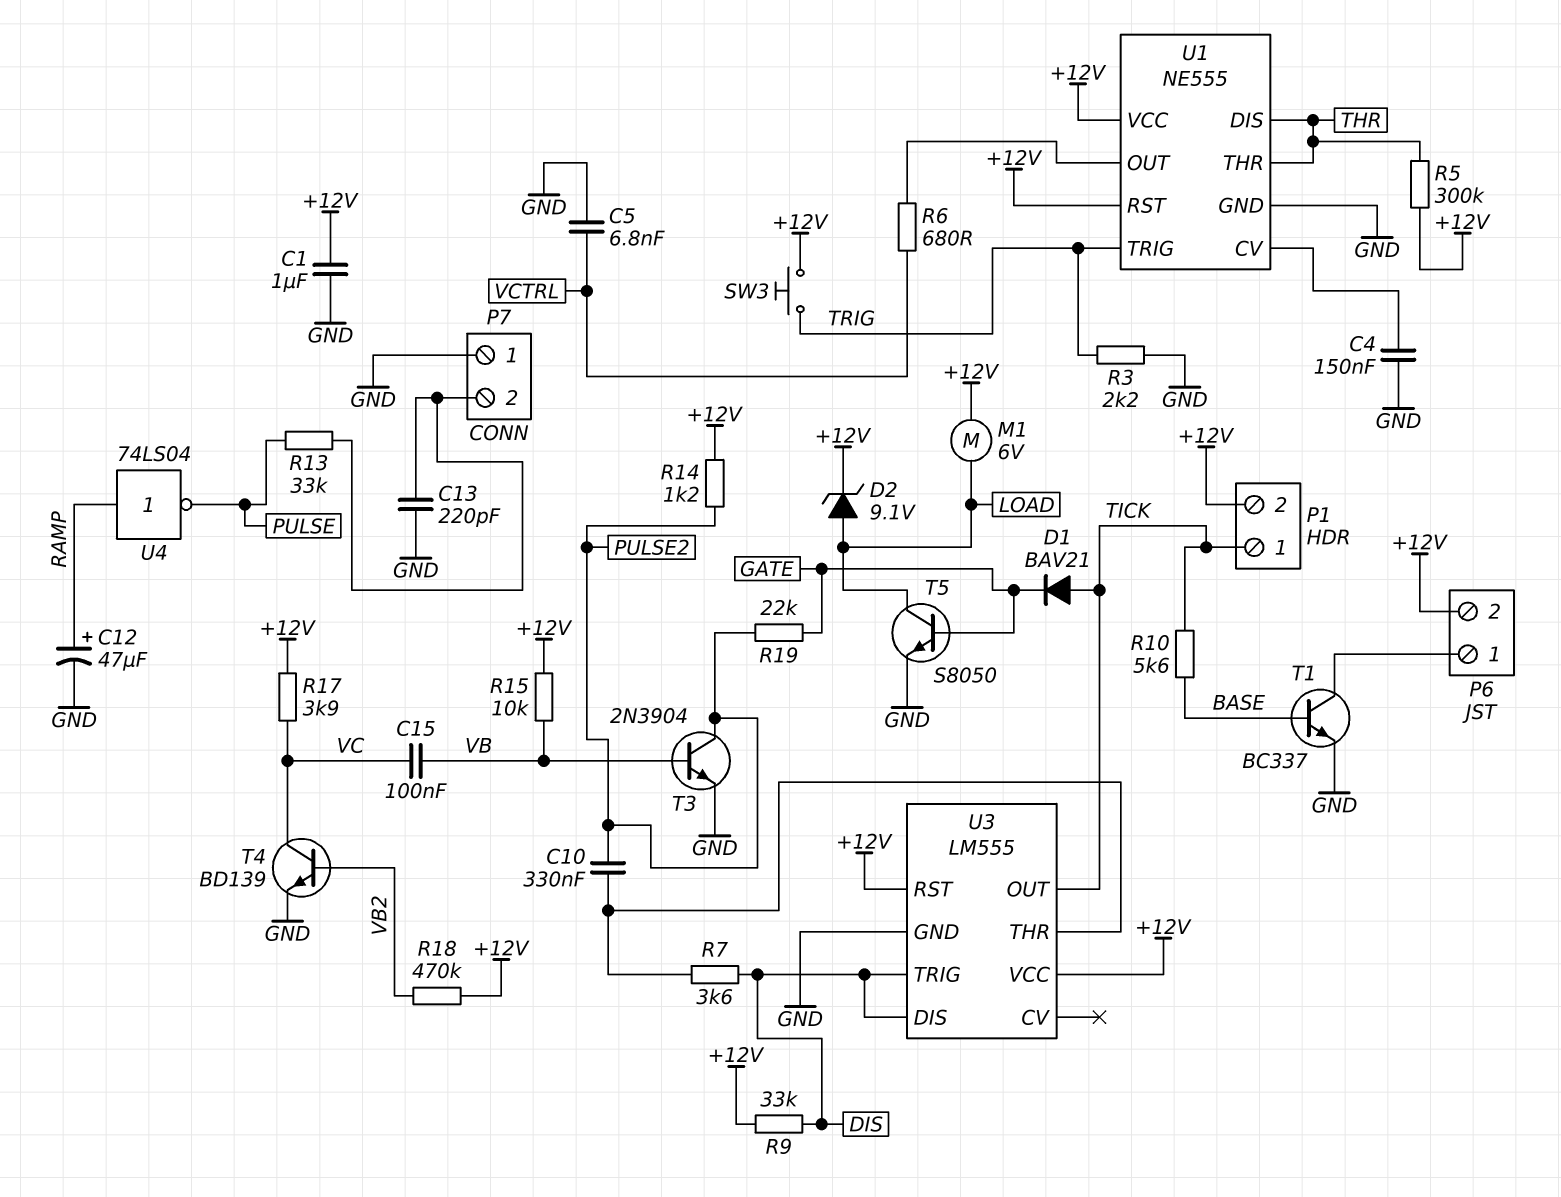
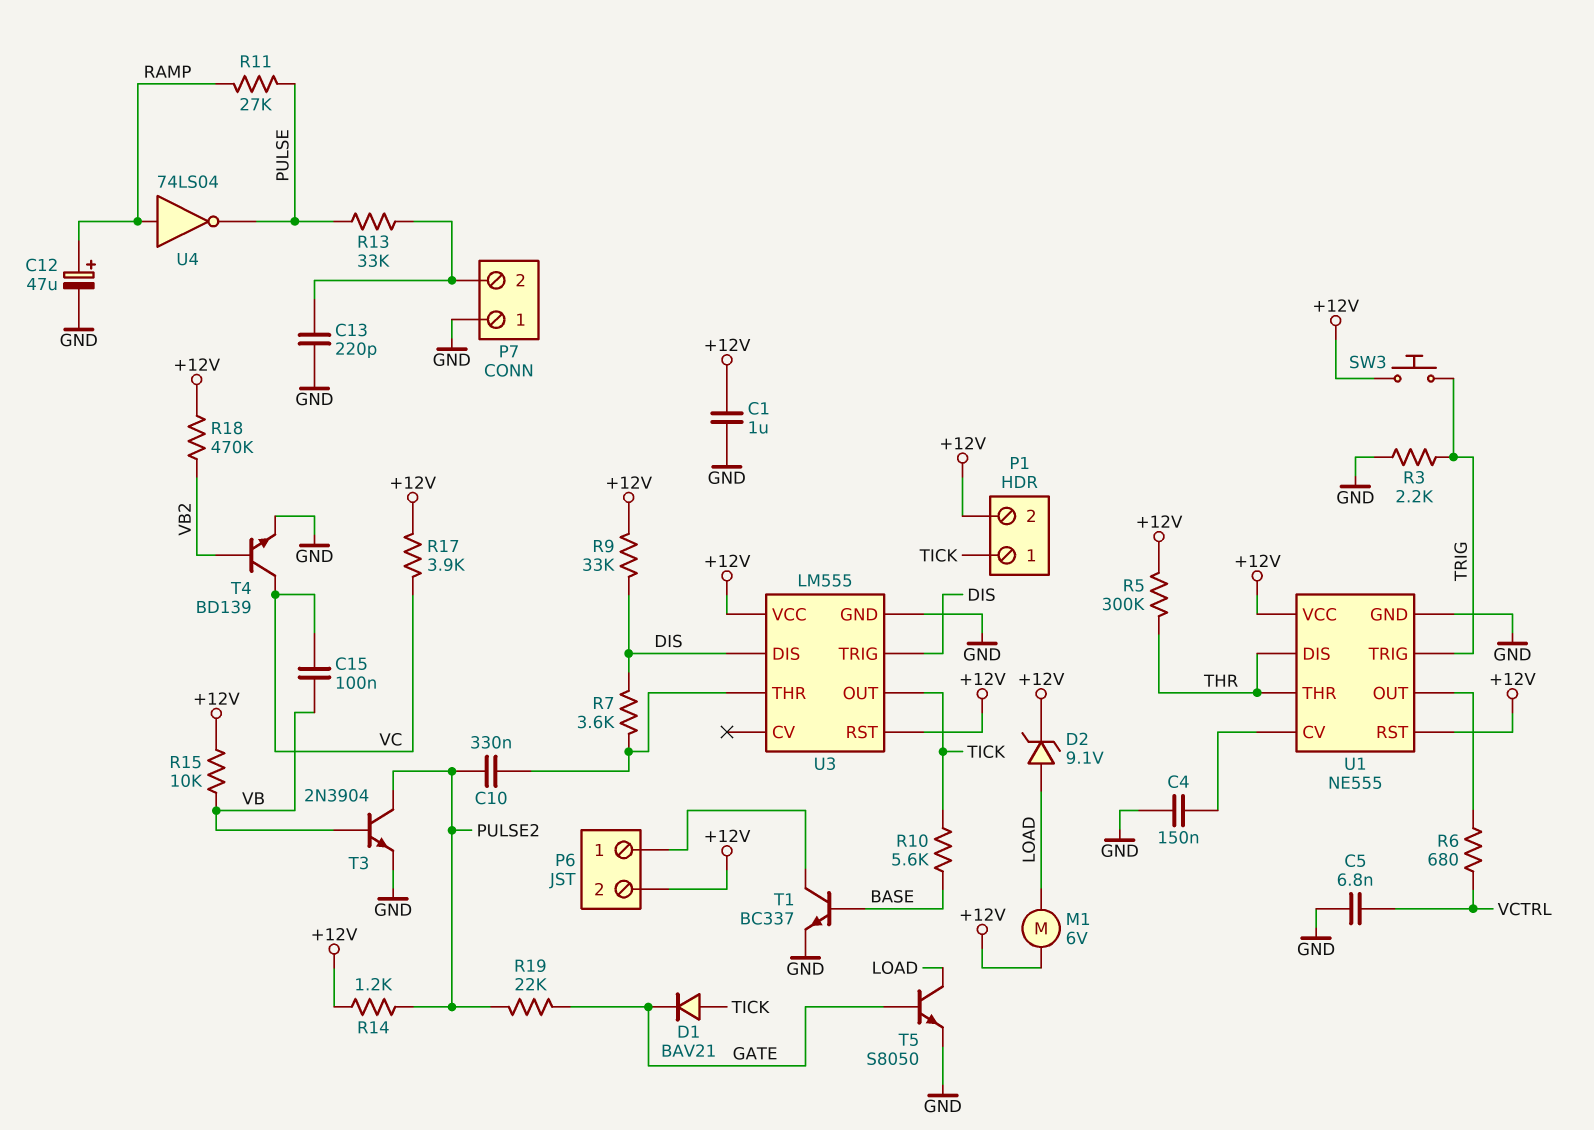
R11: none -> 27k (PULSE, RAMP)

